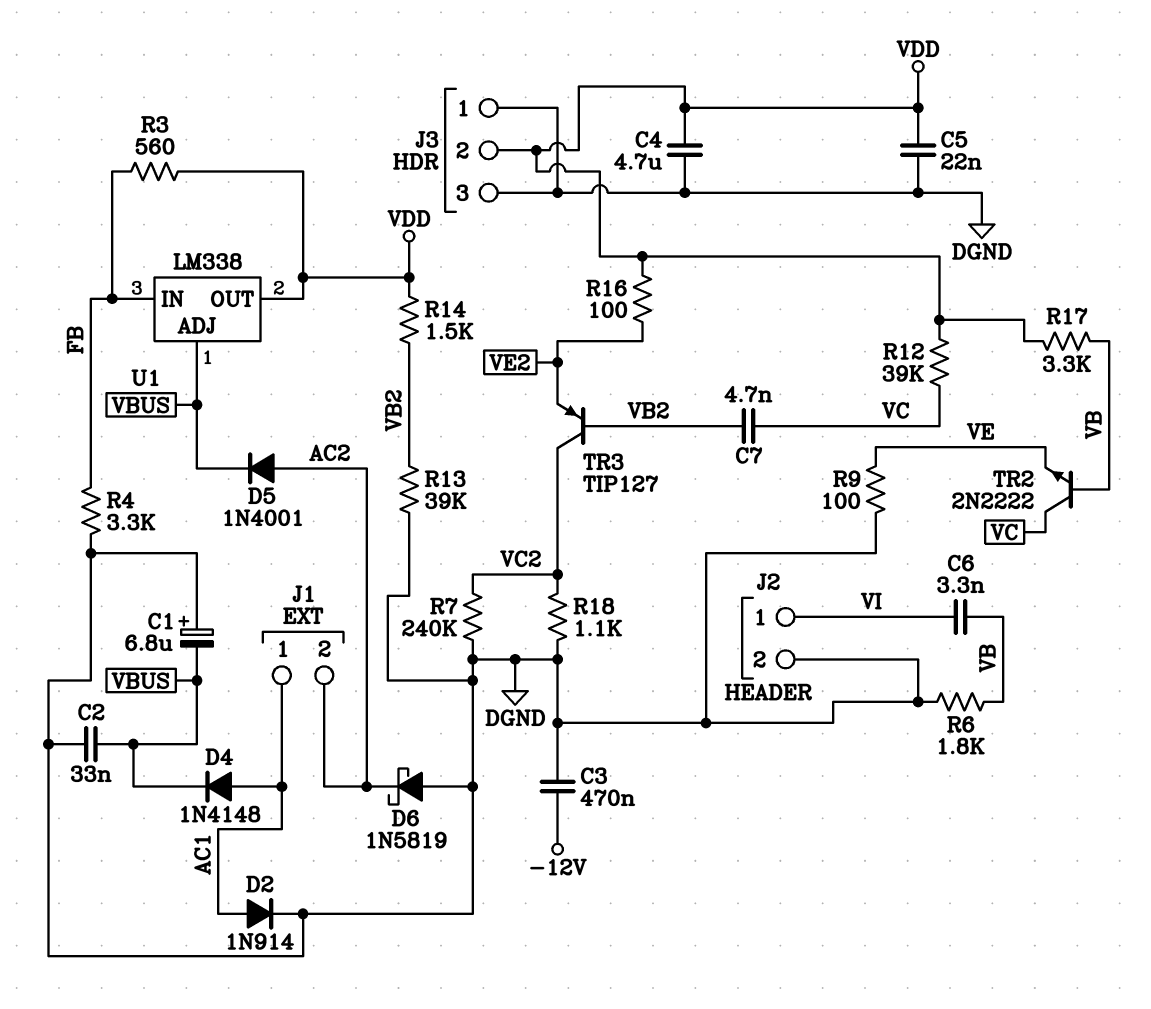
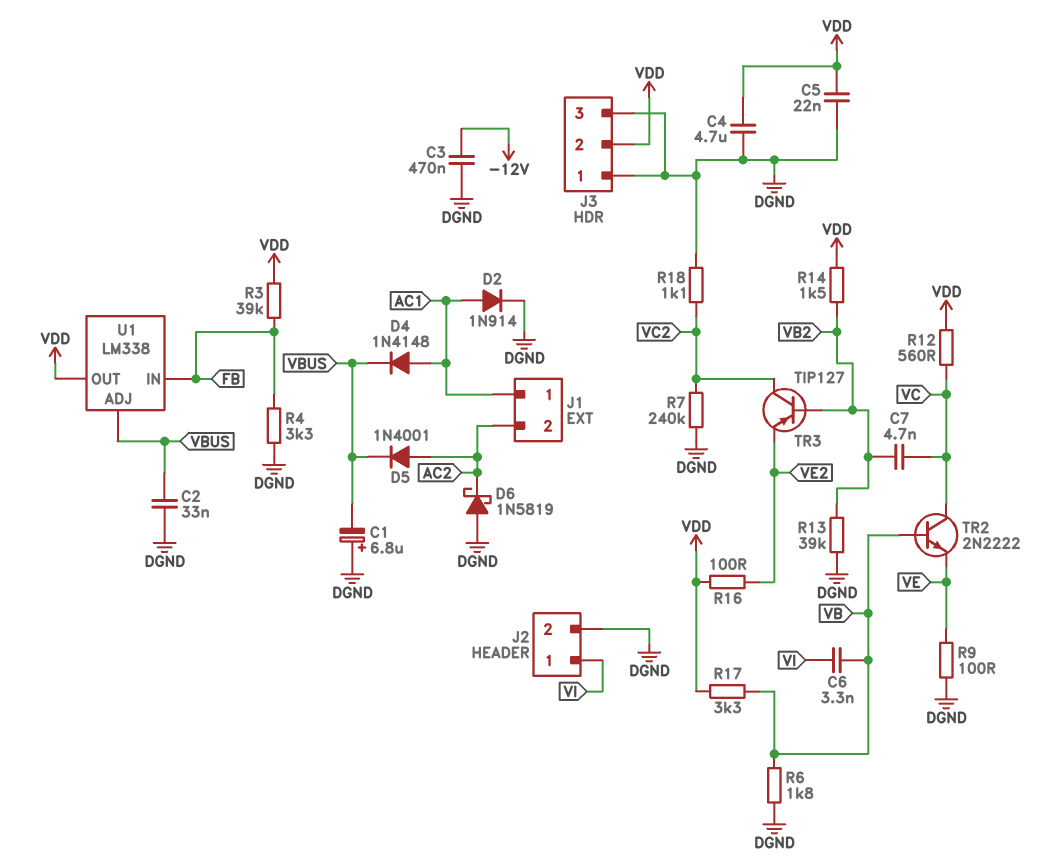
R3: 560 (FB, VDD) -> 39k (FB, VDD)
R12: 39k (VC, VDD) -> 560 (VC, VDD)

